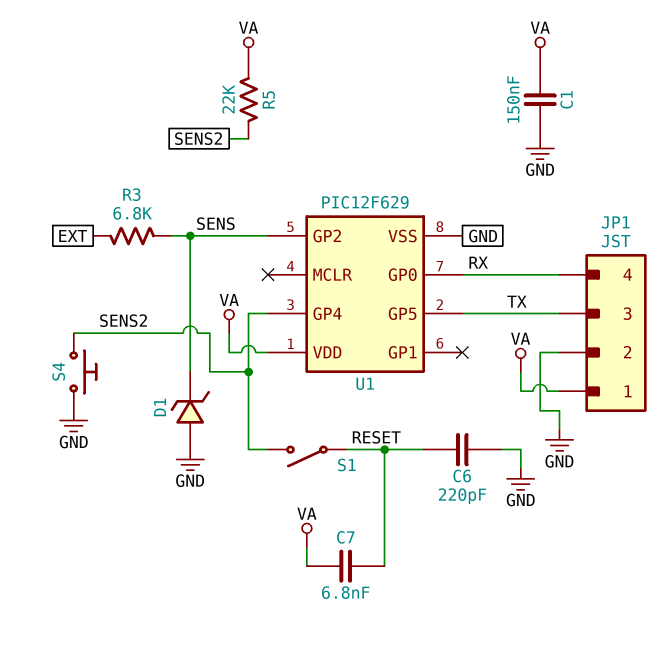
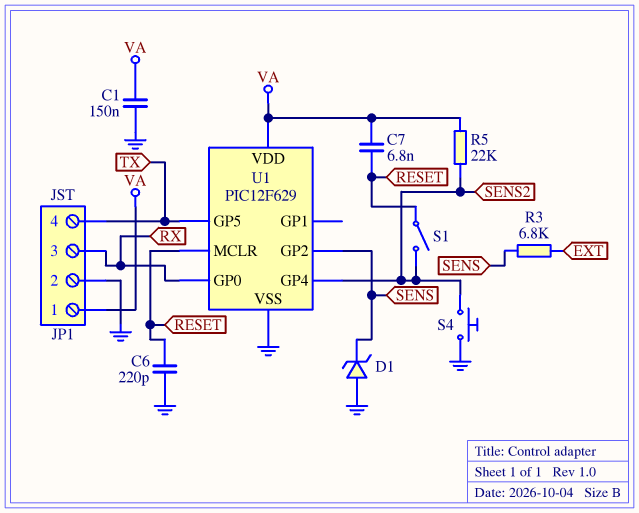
JP1 pin 3: TX -> RX
JP1 pin 4: RX -> TX
U1 pin MCLR: none -> RESET

